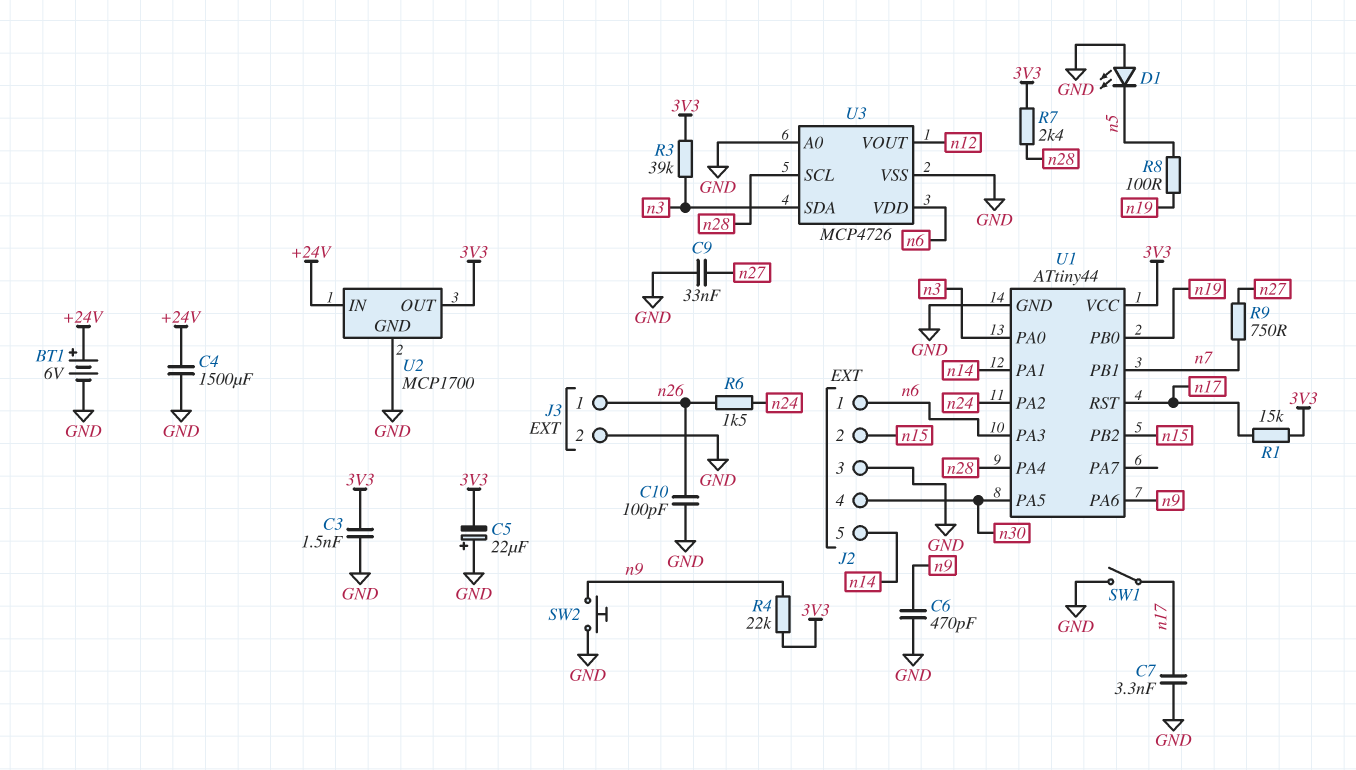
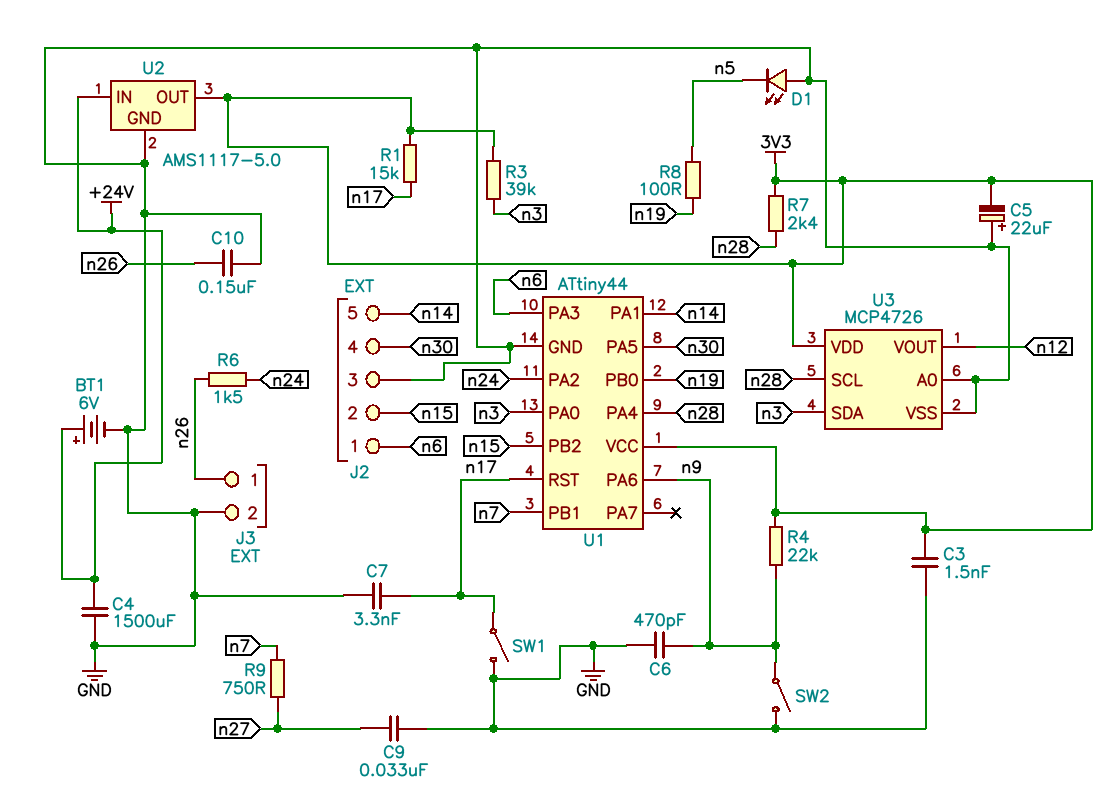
C10: 100pF (GND, n26) -> 150nF (GND, n26)
SW2: button (GND, n9) -> switch (GND, n9)
U2: MCP1700 -> AMS1117-5.0
U3 pin VDD: n6 -> 3V3

